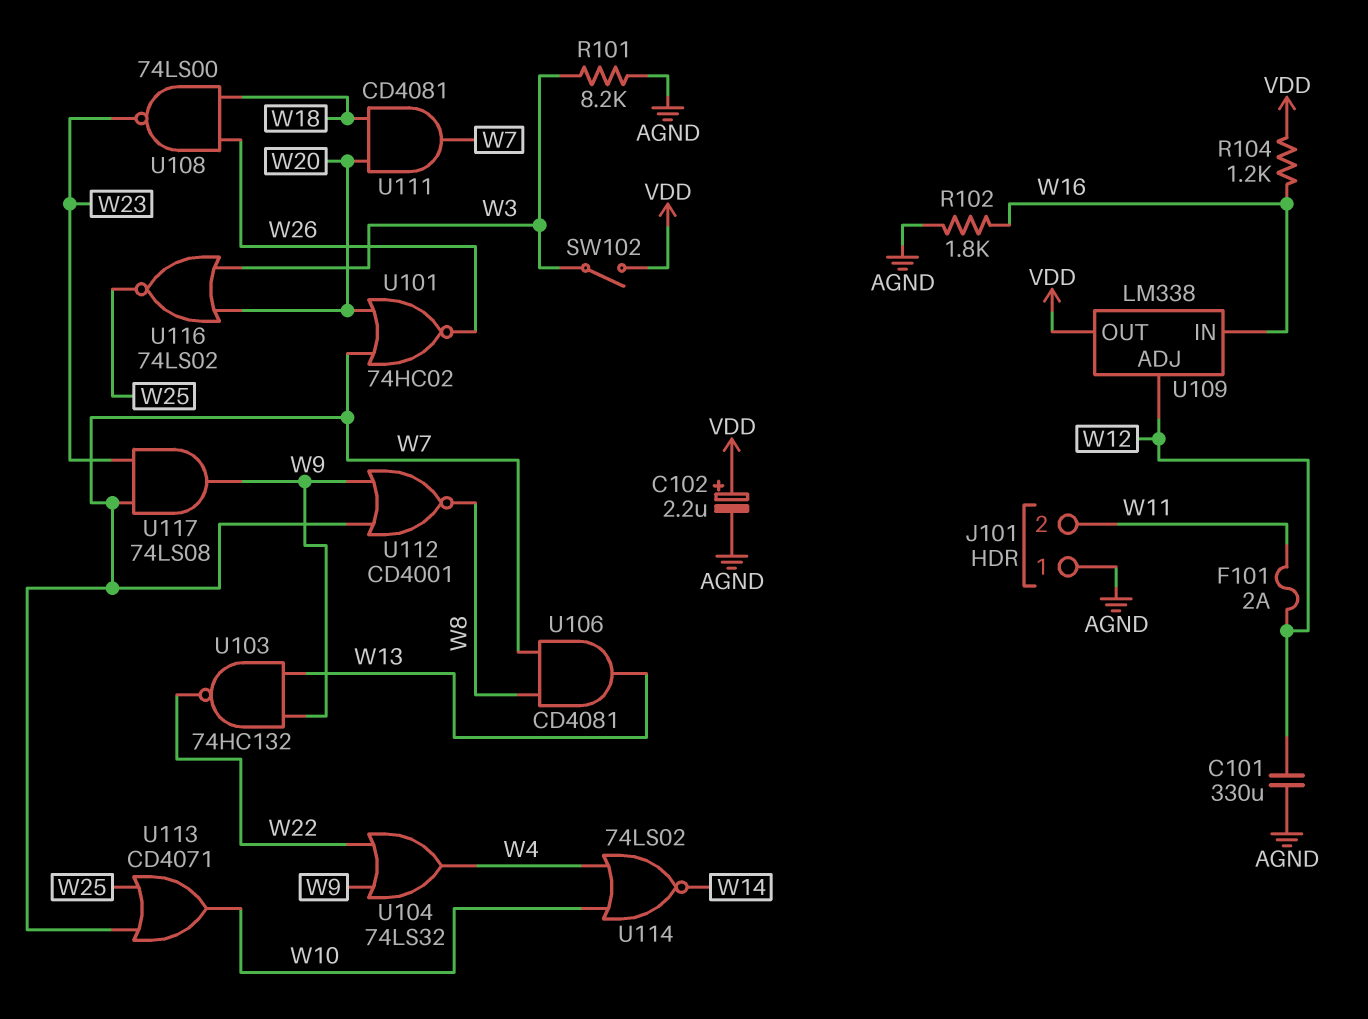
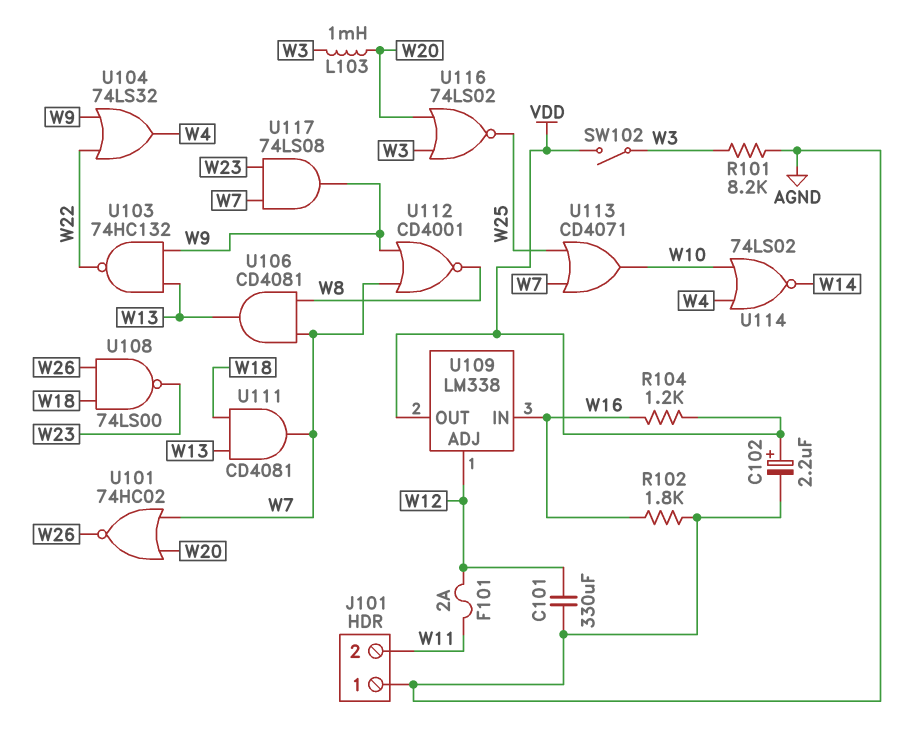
L103: none -> 1mH (W3, W20)
U111: AND CD4081 (in W18, in W20, out W7) -> AND CD4081 (in W13, in W18, out W7)

